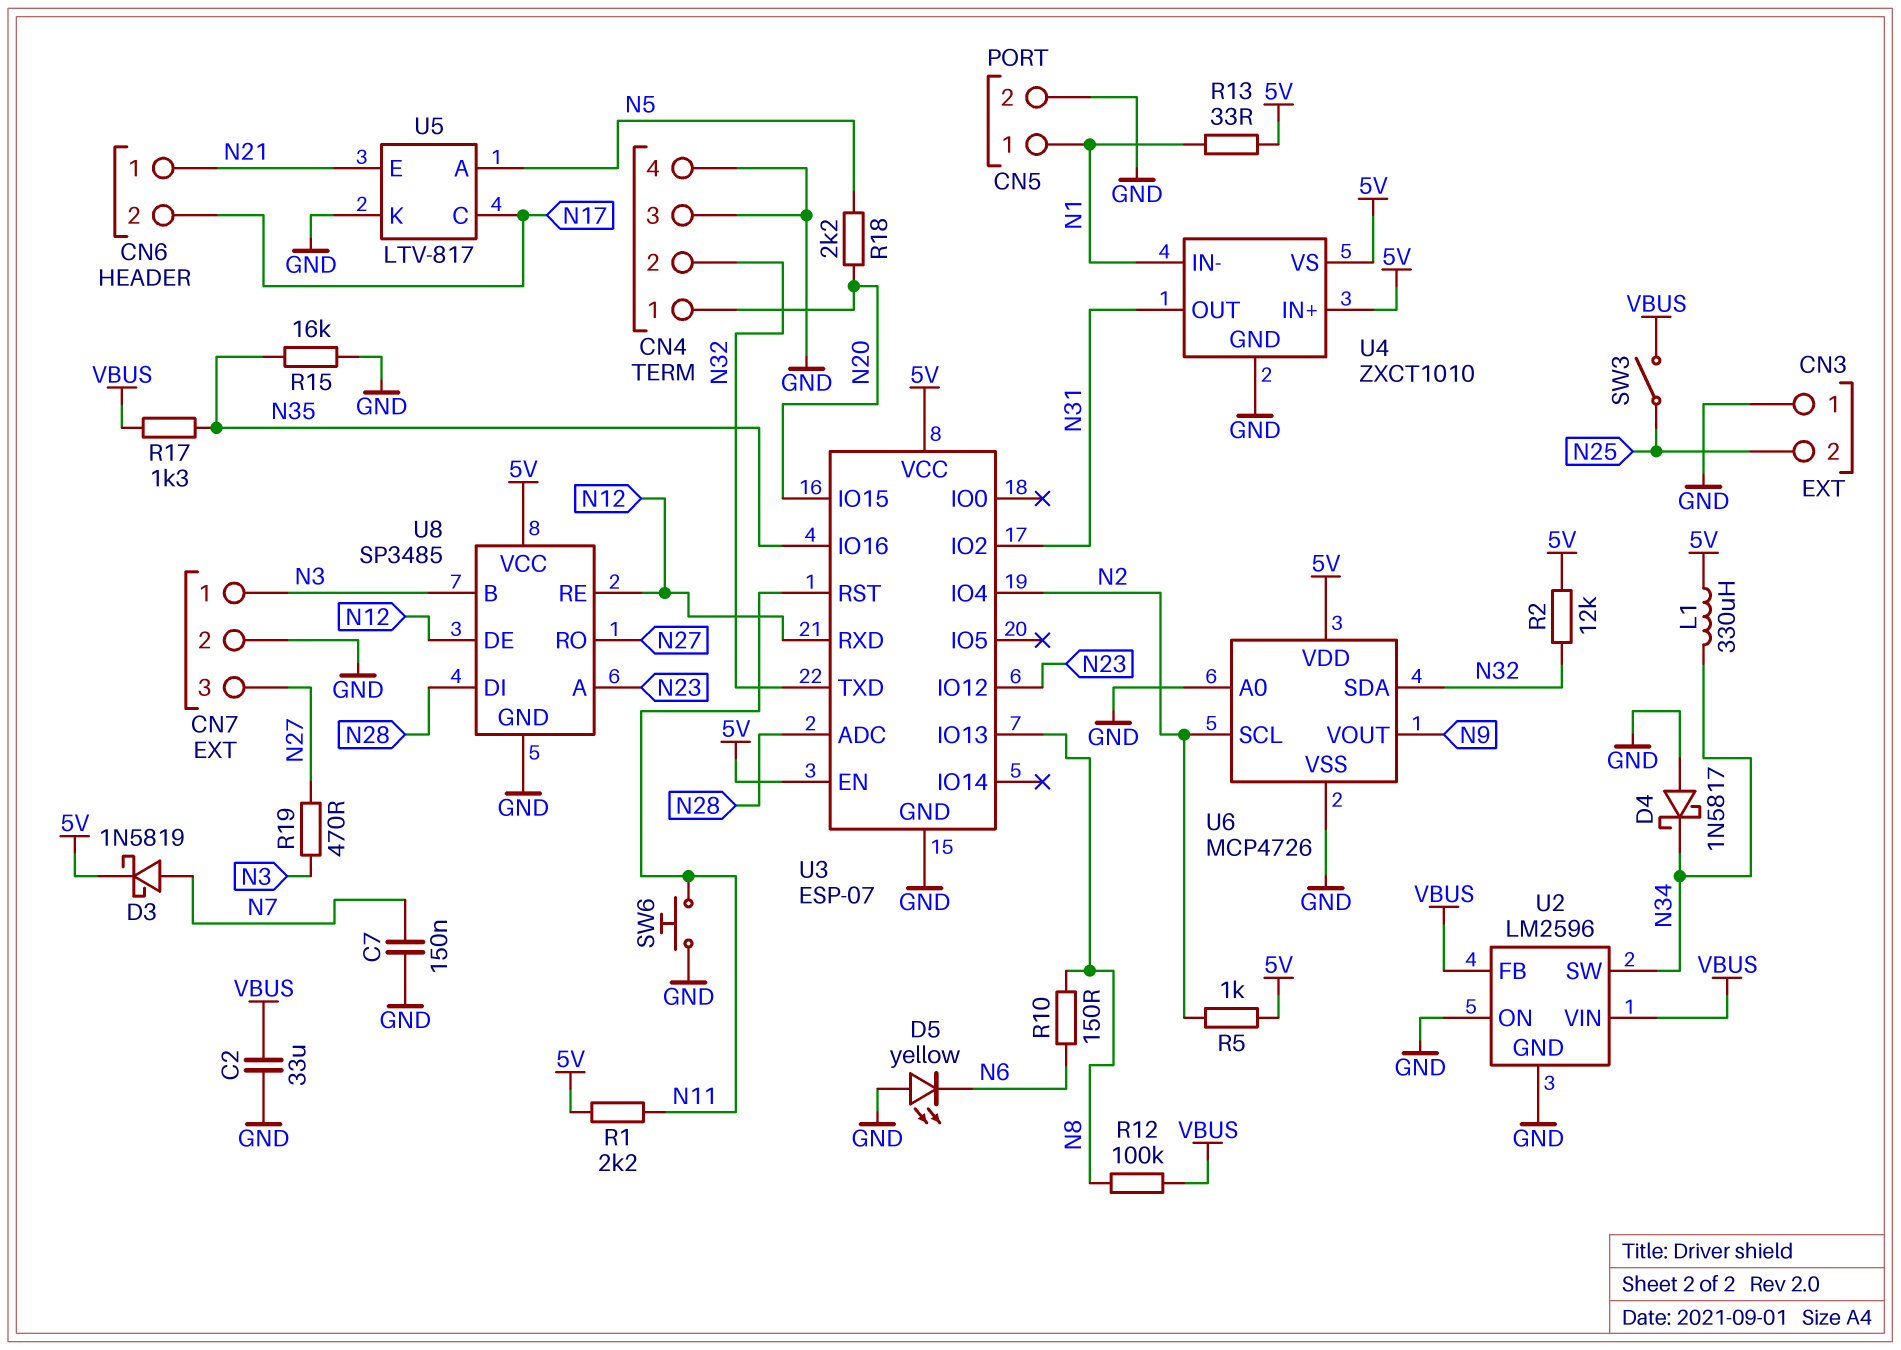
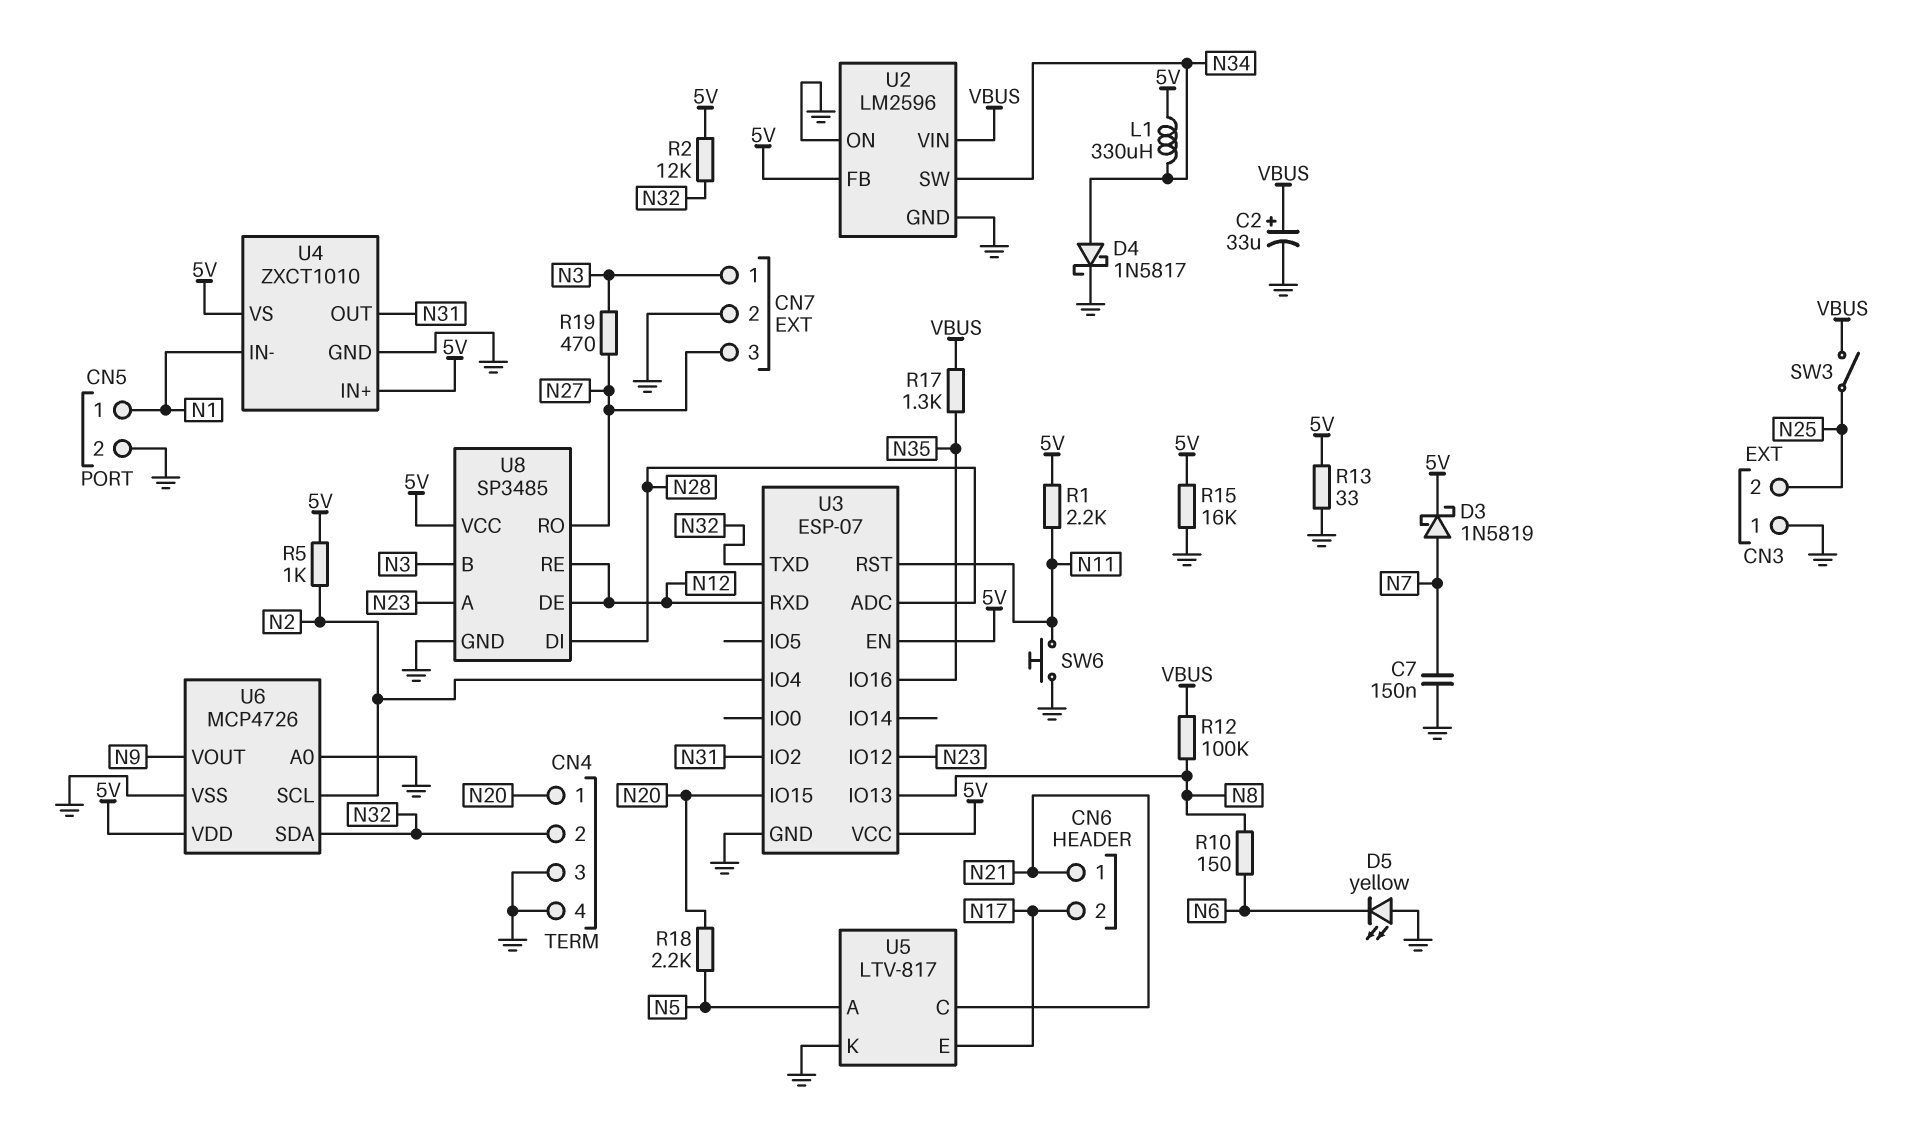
C2: 33uF (GND, VBUS) -> 33uF (plus VBUS, minus GND)
D4: schottky 1N5817 (A GND, K N34) -> schottky 1N5817 (A N34, K GND)
R13: 33 (5V, N1) -> 33 (5V, GND)
R15: 16k (GND, N35) -> 16k (5V, GND)
U2 pin FB: VBUS -> 5V
U5 pin C: N17 -> N21
U5 pin E: N21 -> N17

